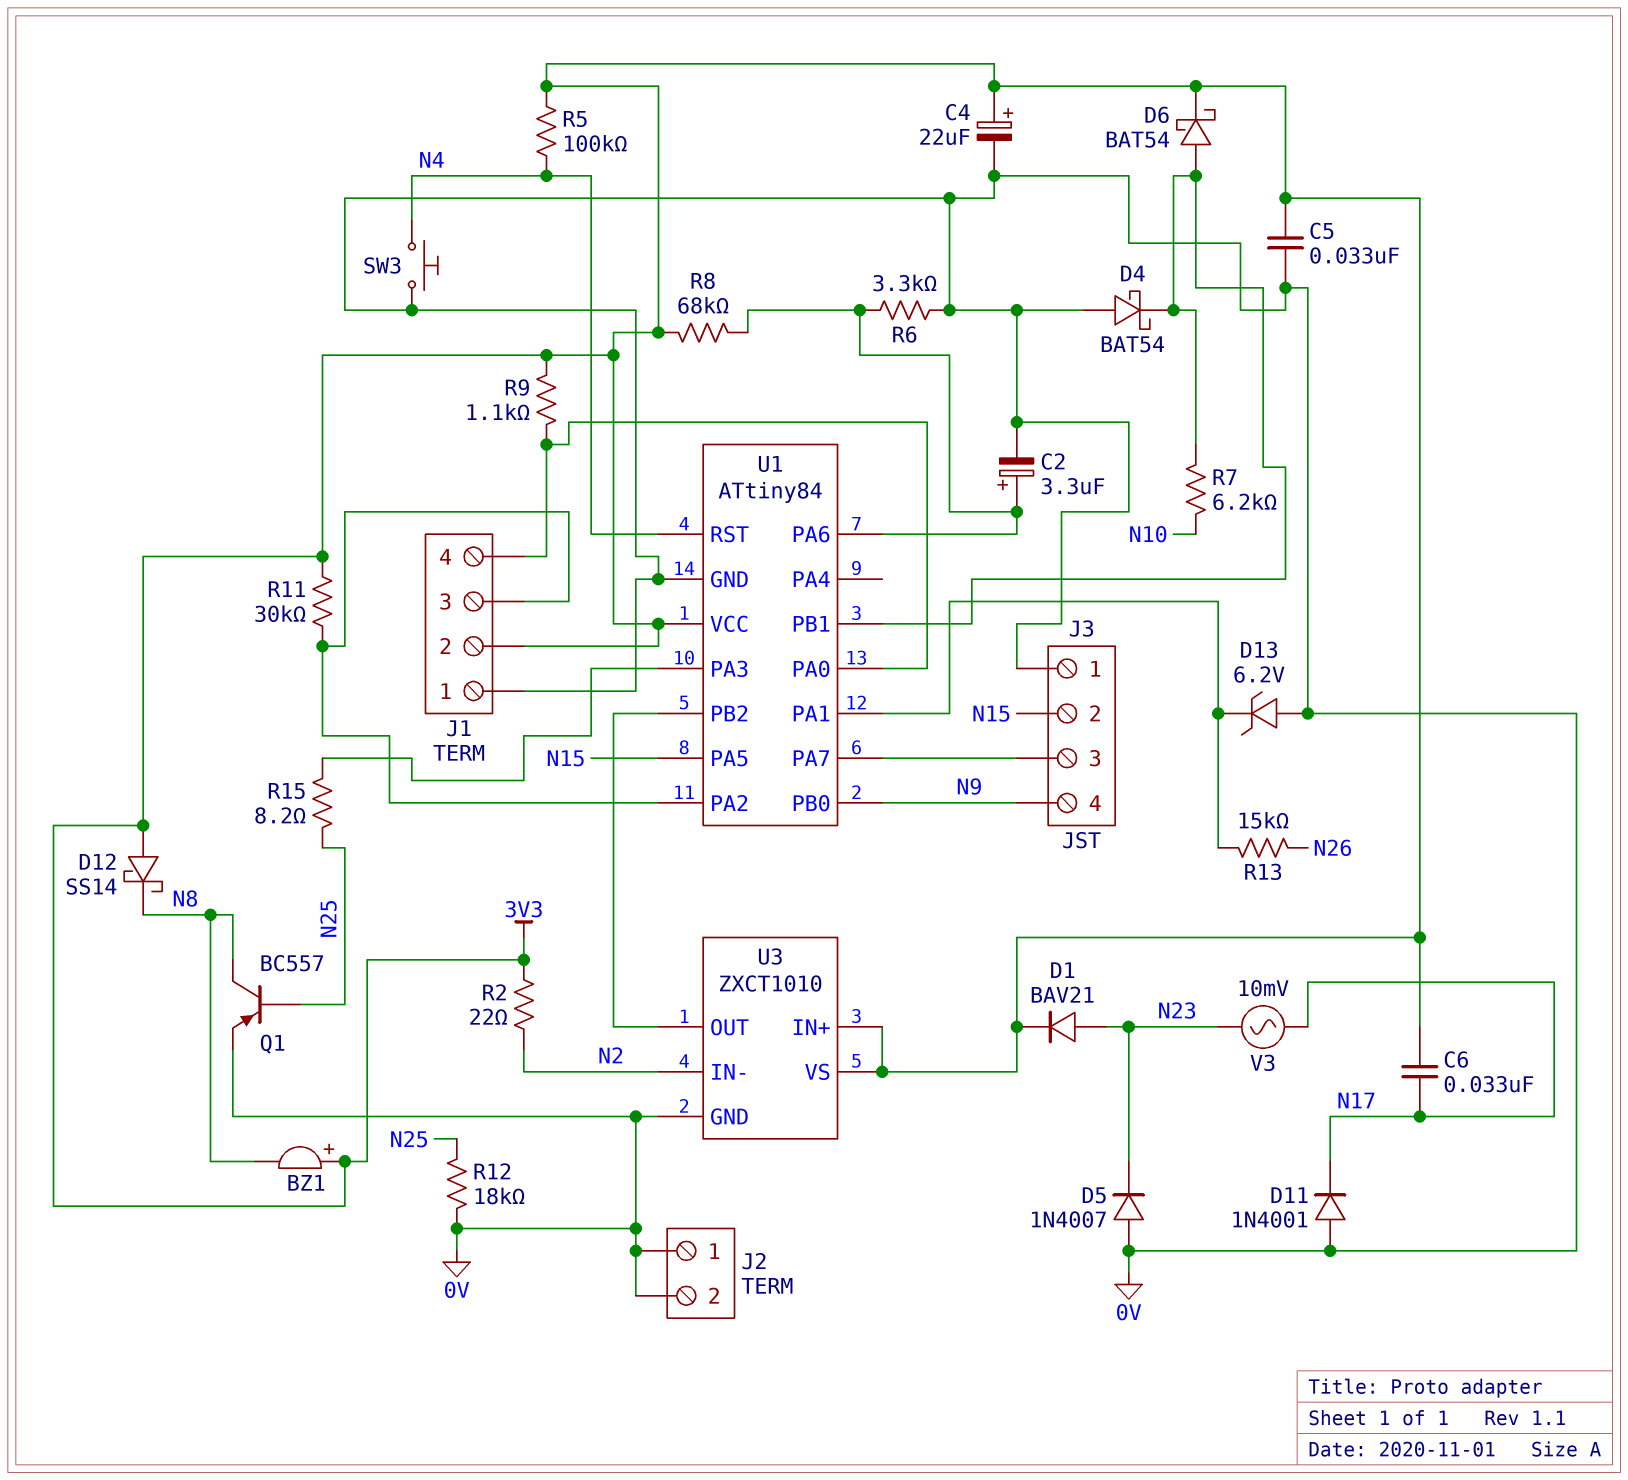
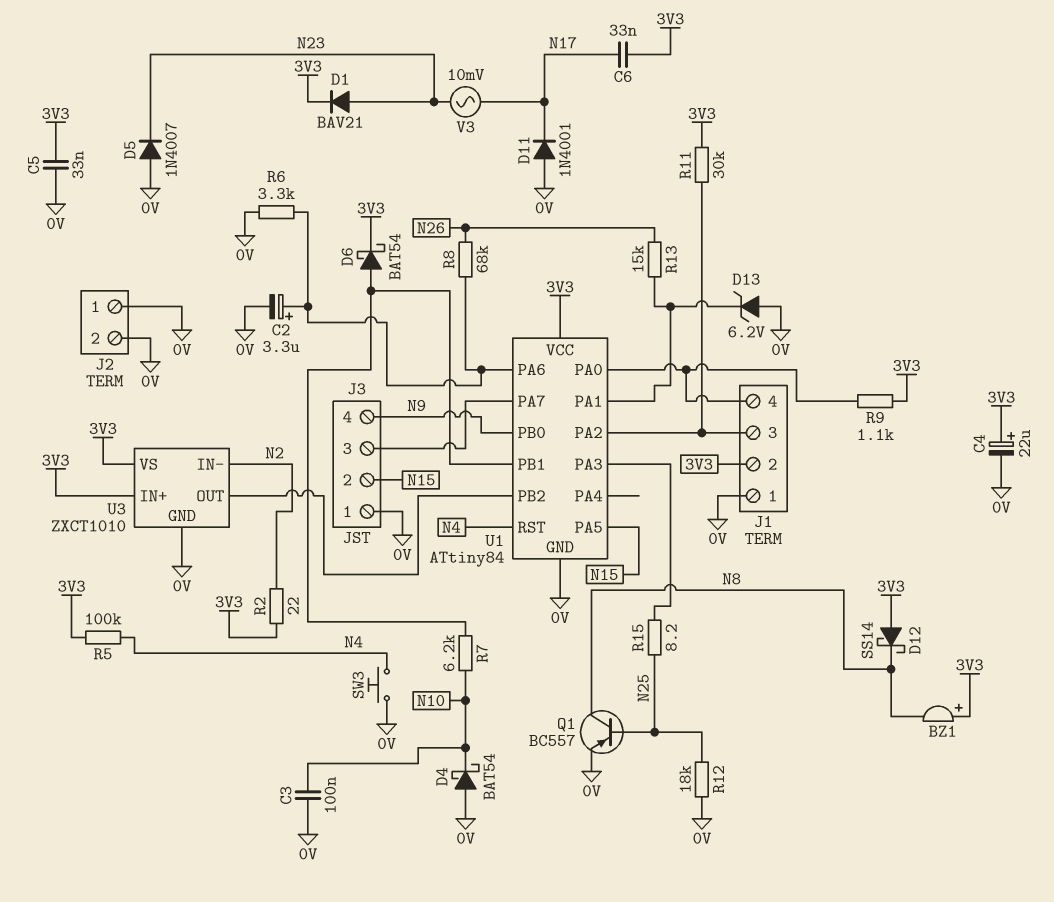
C3: none -> 100nF (0V, N10)
D4: schottky BAT54 (A 0V, K U1/PB1) -> schottky BAT54 (A 0V, K N10)
R8: 68k (3V3, U1/PA6) -> 68k (N26, U1/PA6)

